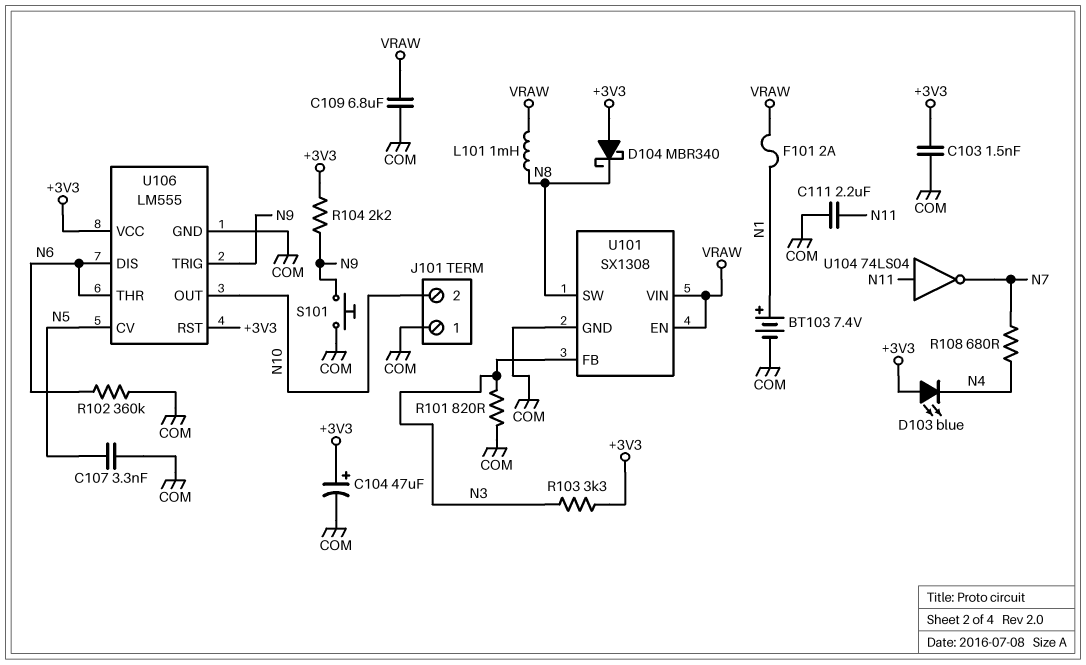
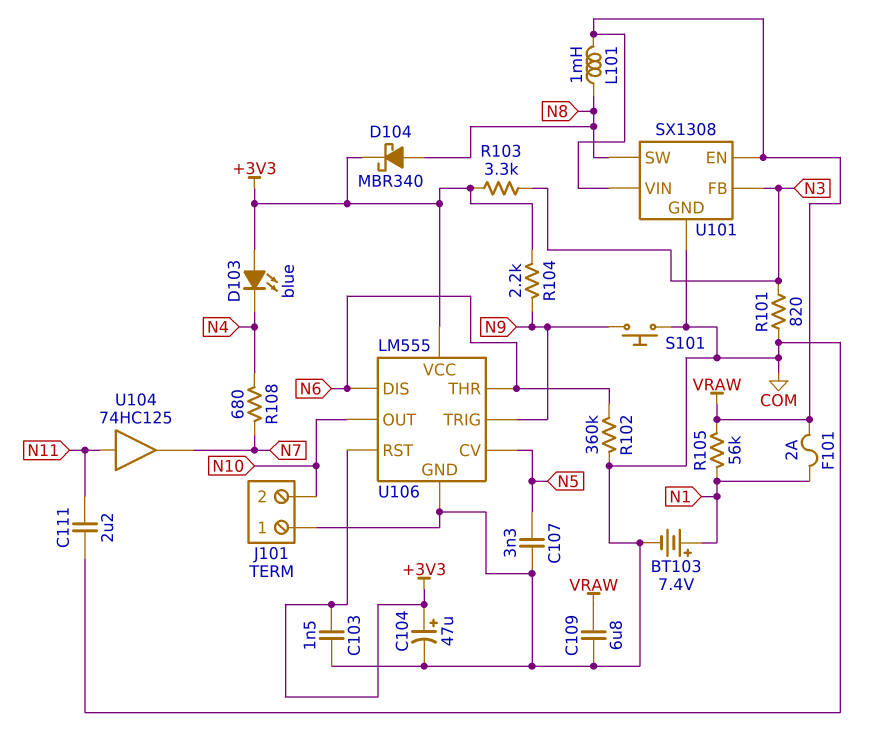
D104: schottky MBR340 (A +3V3, K N8) -> schottky MBR340 (A N8, K +3V3)
R105: none -> 56k (N1, VRAW)
U104: NOT 74LS04 (in N11, out N7) -> buffer 74HC125 (in N11, out N7)

